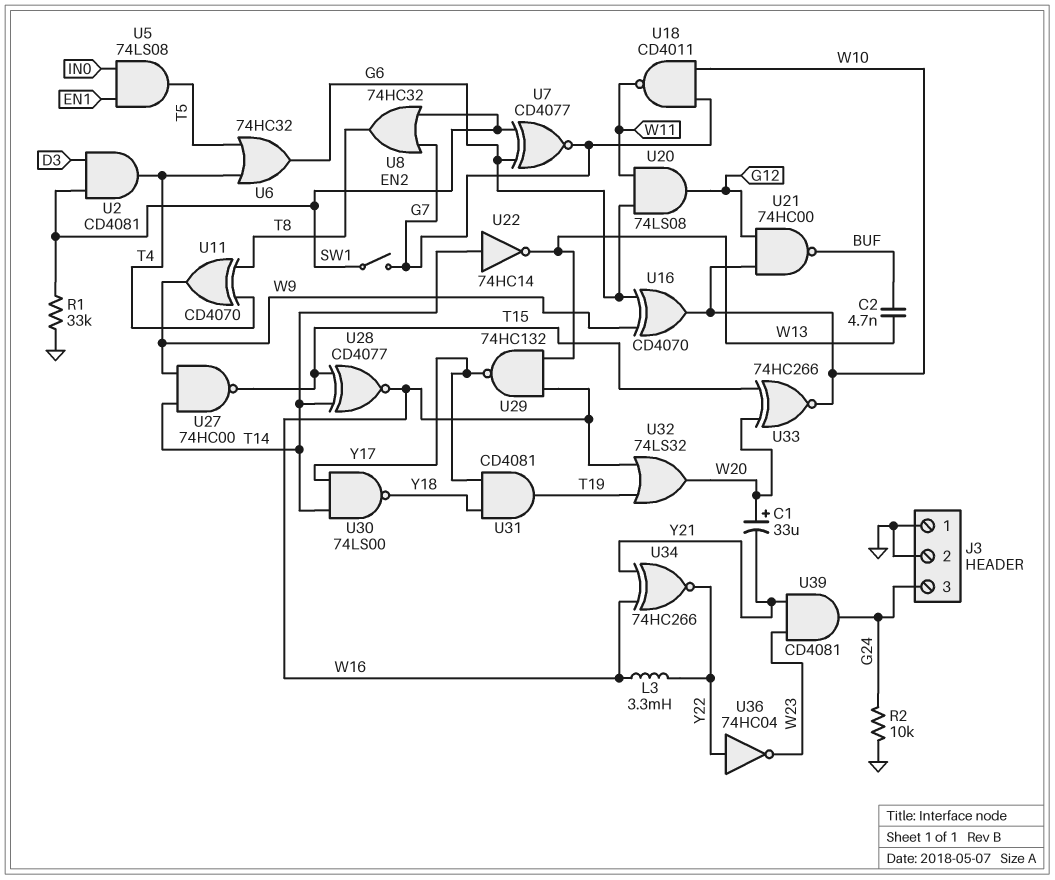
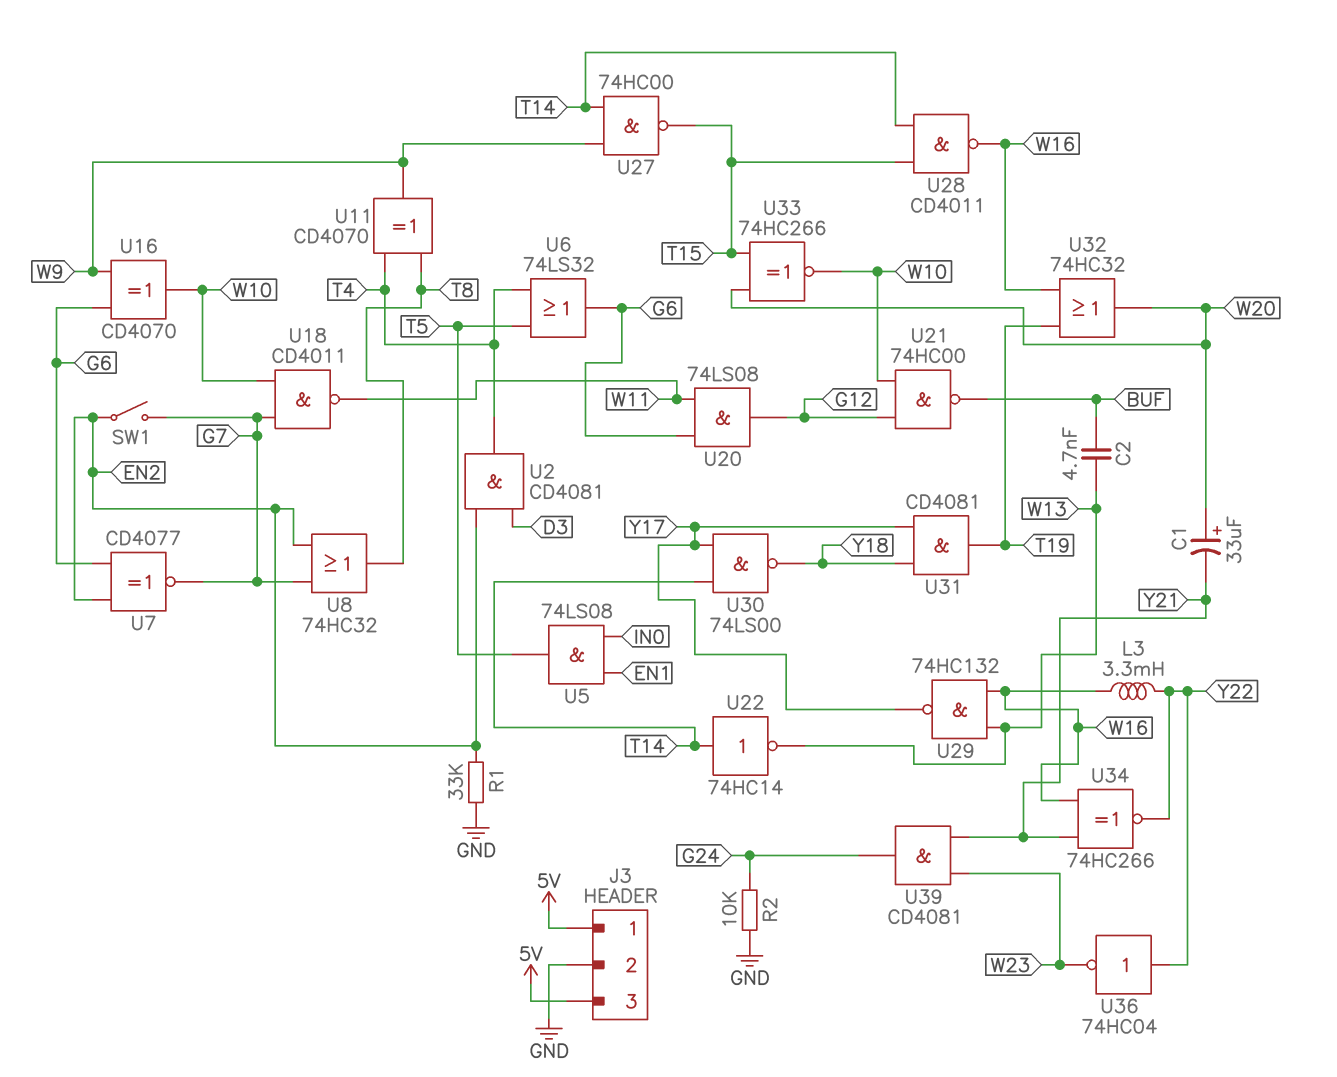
J3 pin 1: GND -> 5V
J3 pin 3: G24 -> 5V
U6: OR 74HC32 (in T4, in T5, out G6) -> OR 74LS32 (in T4, in T5, out G6)
U28: XNOR CD4077 (in T14, in T15, out W16) -> NAND CD4011 (in T14, in T15, out W16)
U32: OR 74LS32 (in T19, in W16, out W20) -> OR 74HC32 (in T19, in W16, out W20)

